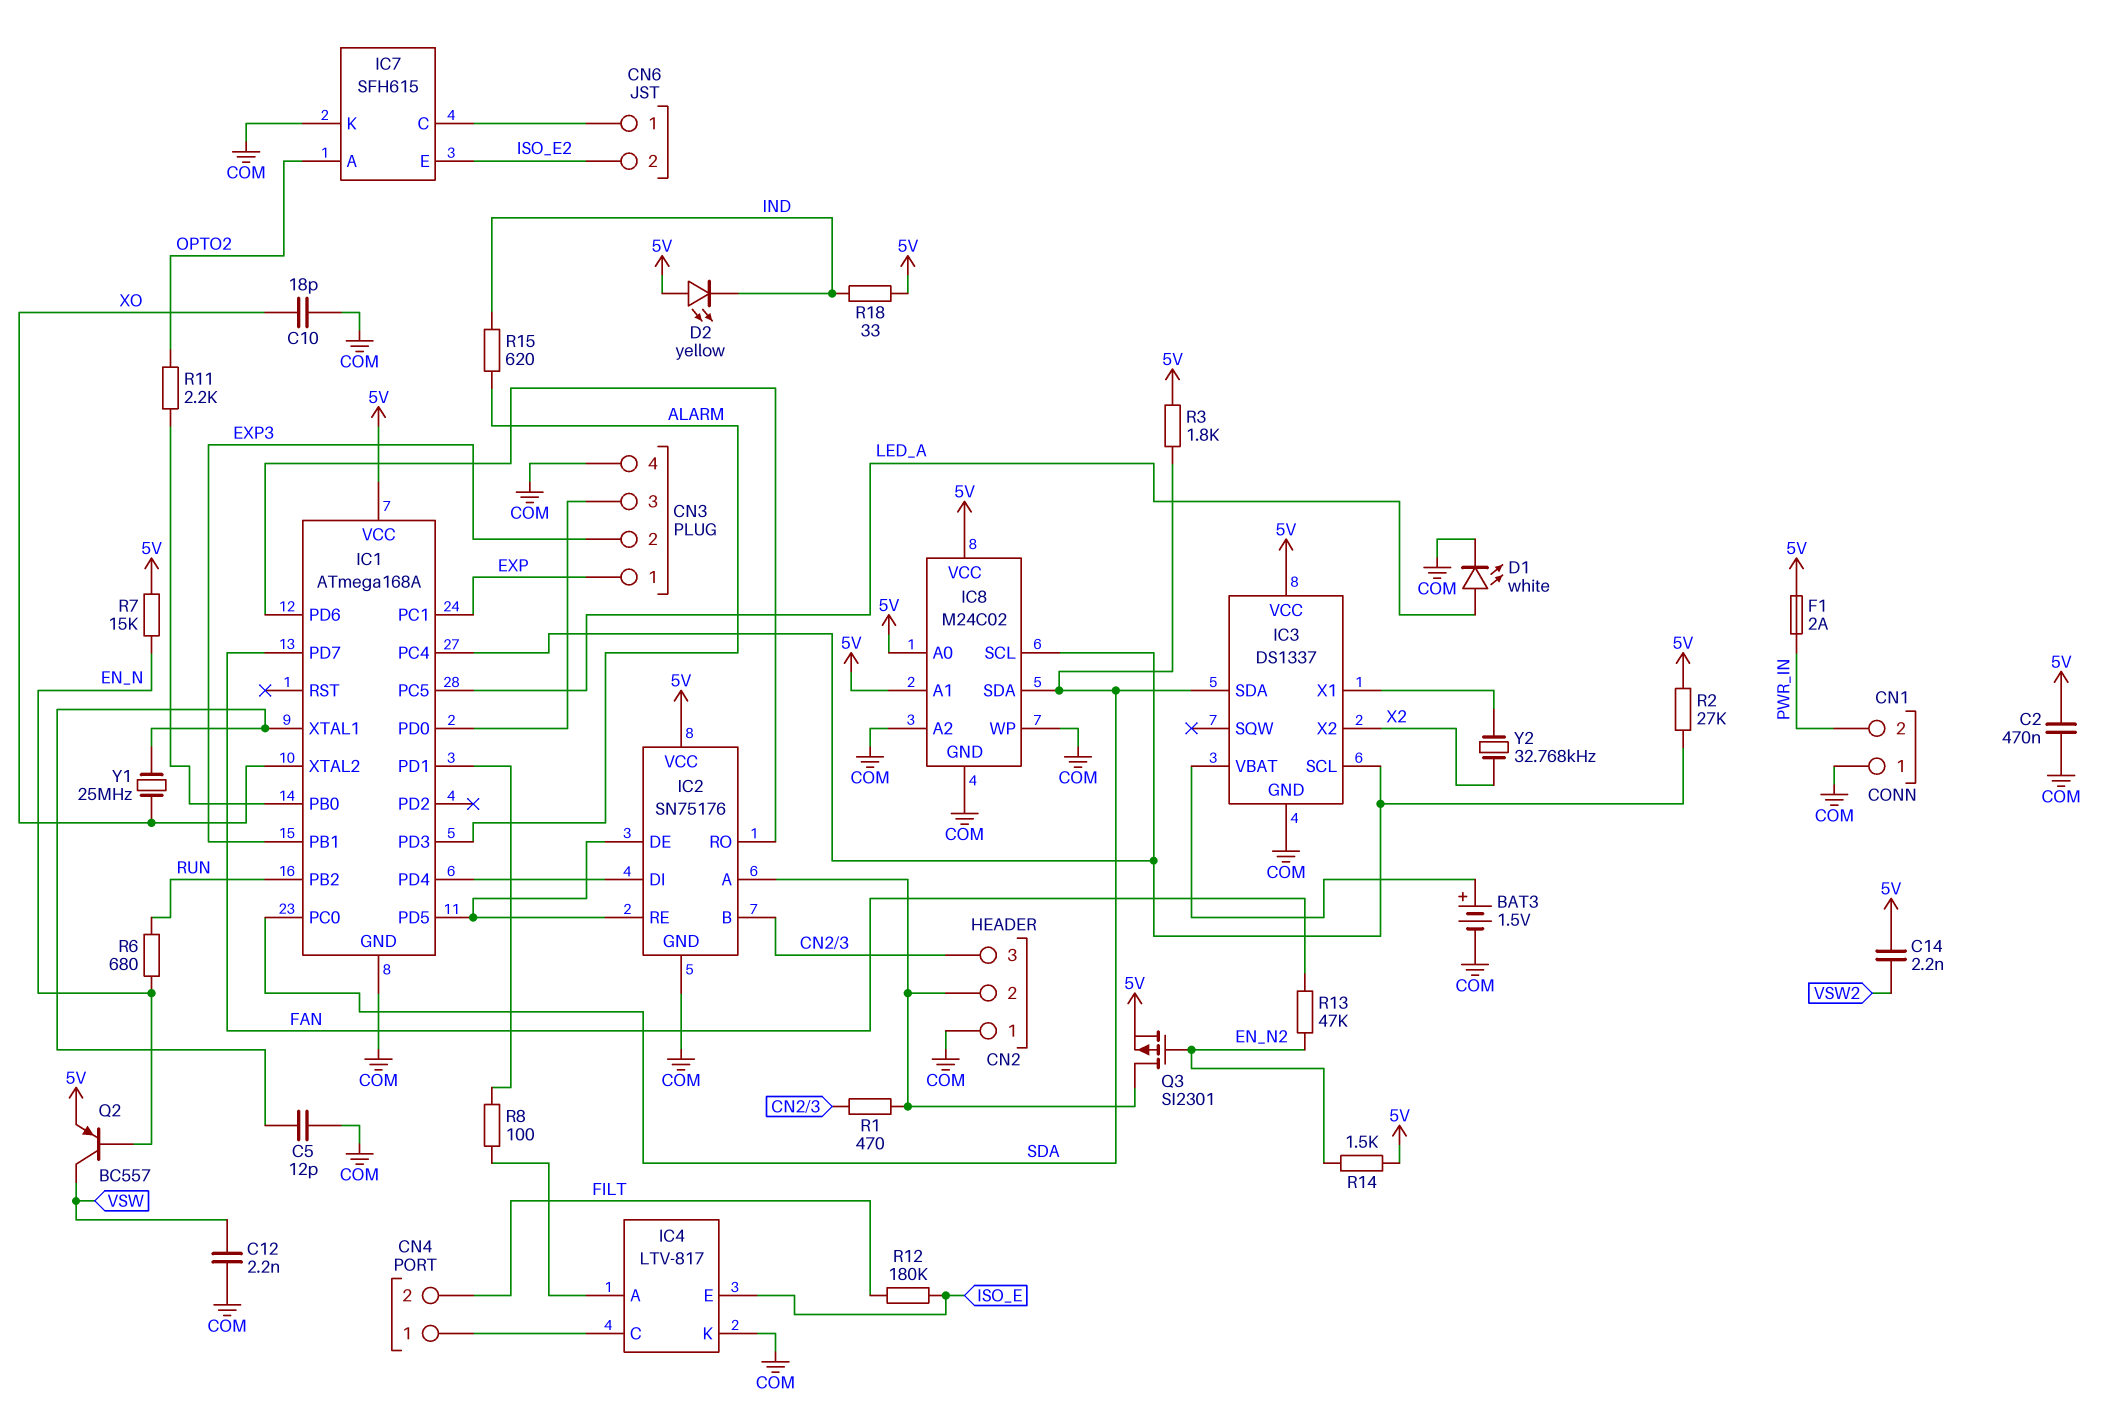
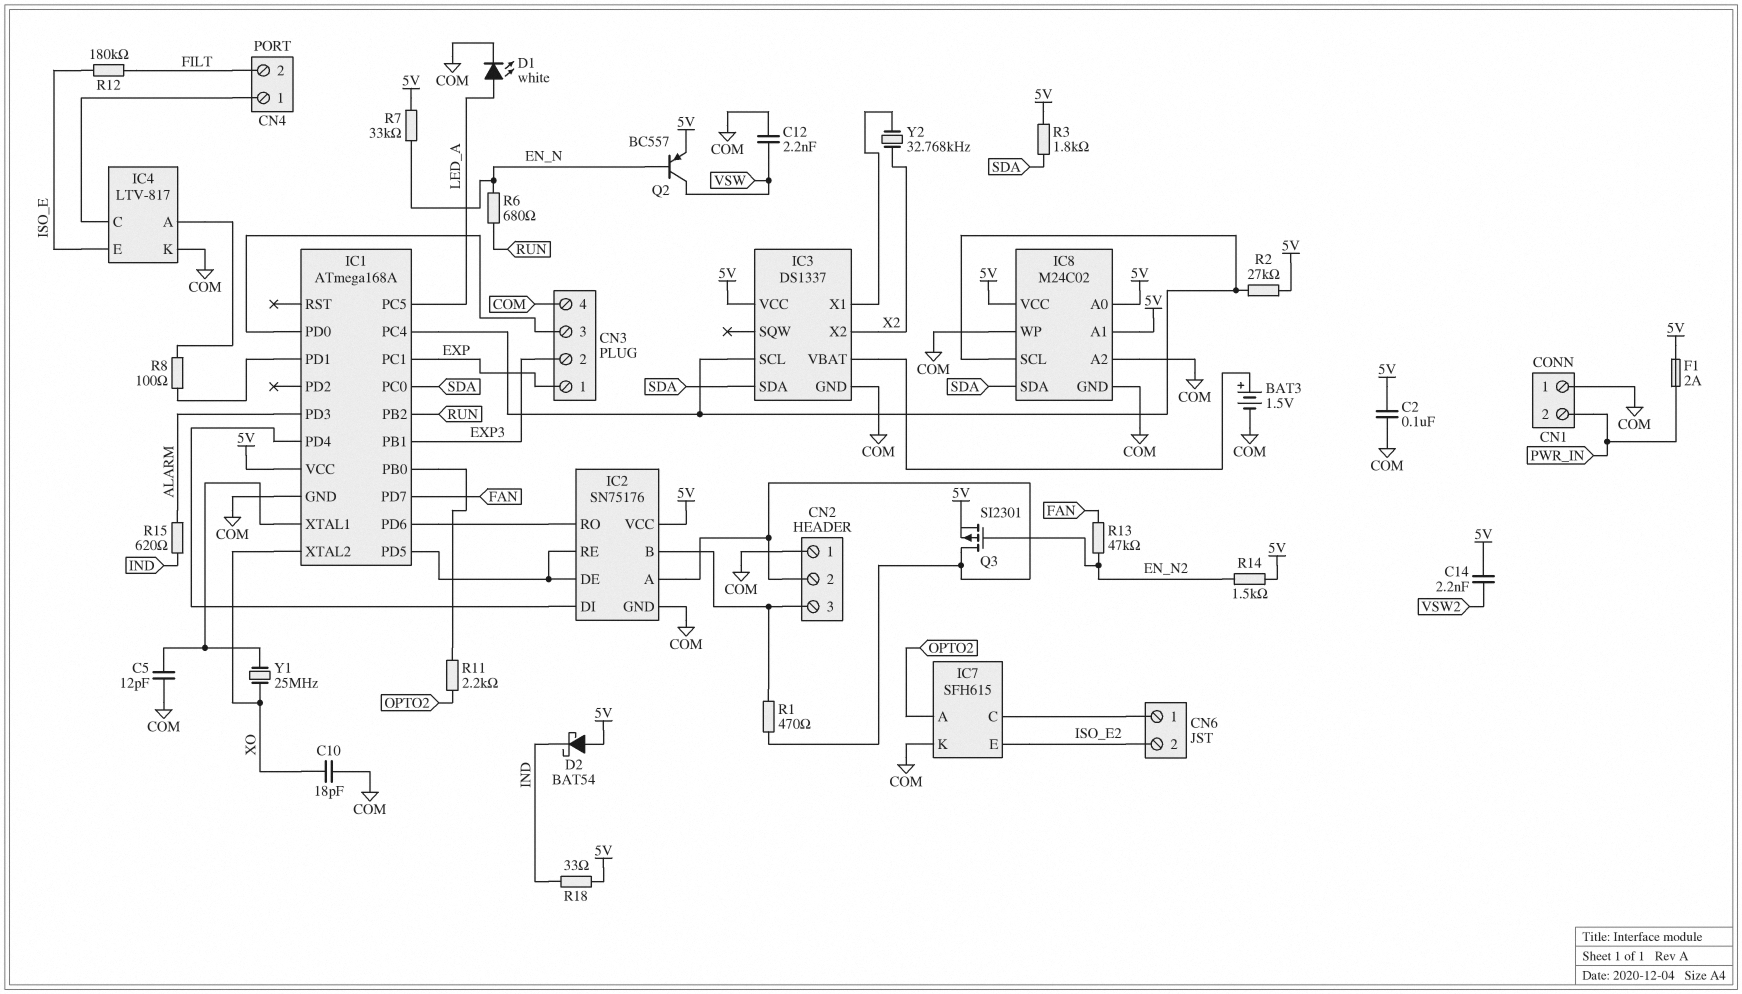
C2: 470nF (5V, COM) -> 100nF (5V, COM)
D2: LED yellow (A 5V, K IND) -> schottky BAT54 (A 5V, K IND)
R7: 15k (5V, EN_N) -> 33k (5V, EN_N)

